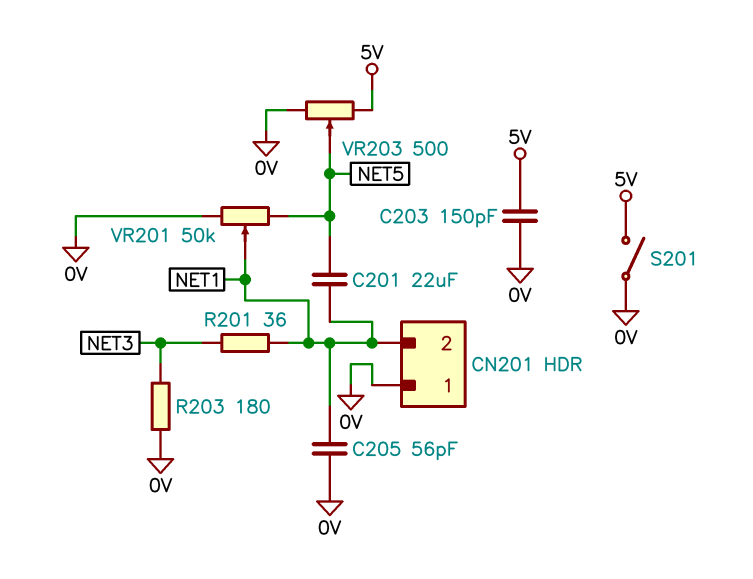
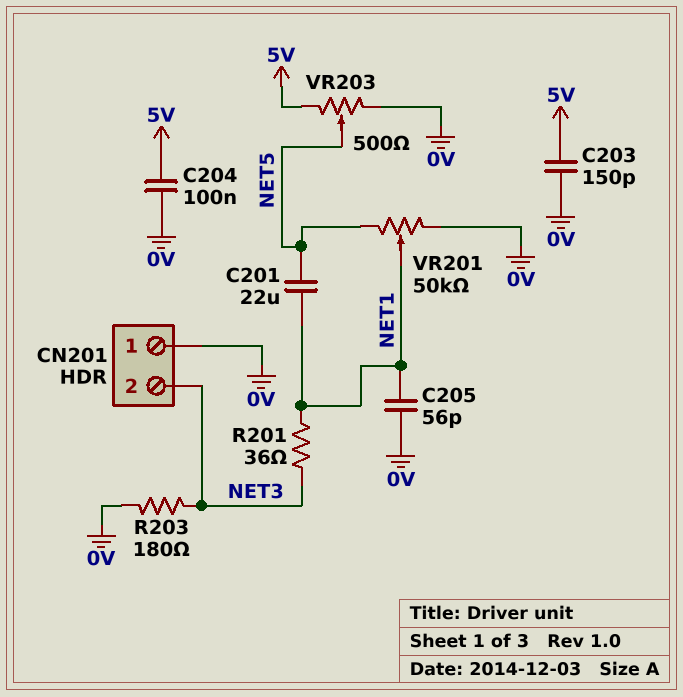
C204: none -> 100nF (0V, 5V)
CN201 pin 2: NET1 -> NET3
S201: switch (0V, 5V) -> none

